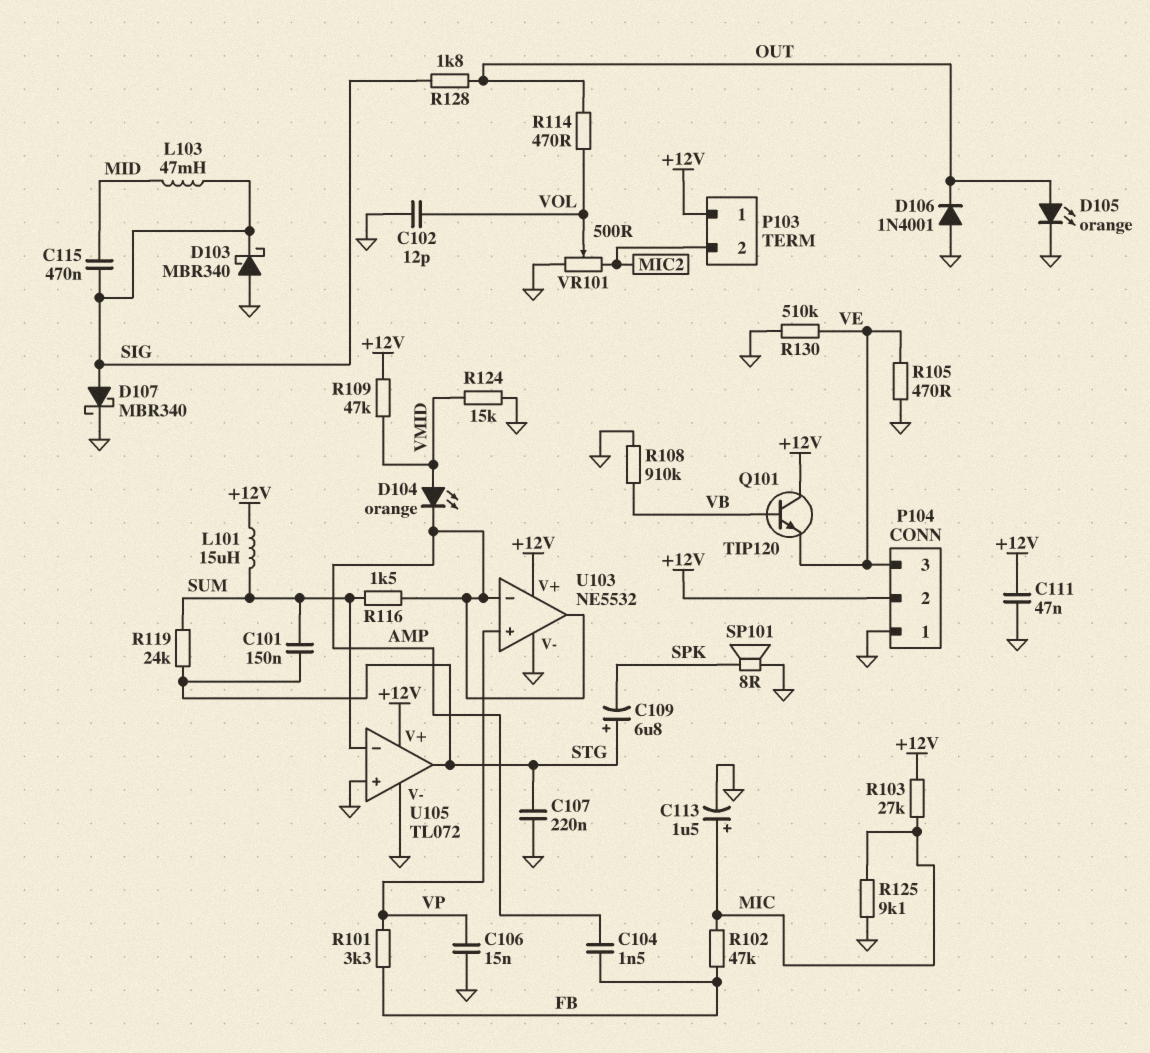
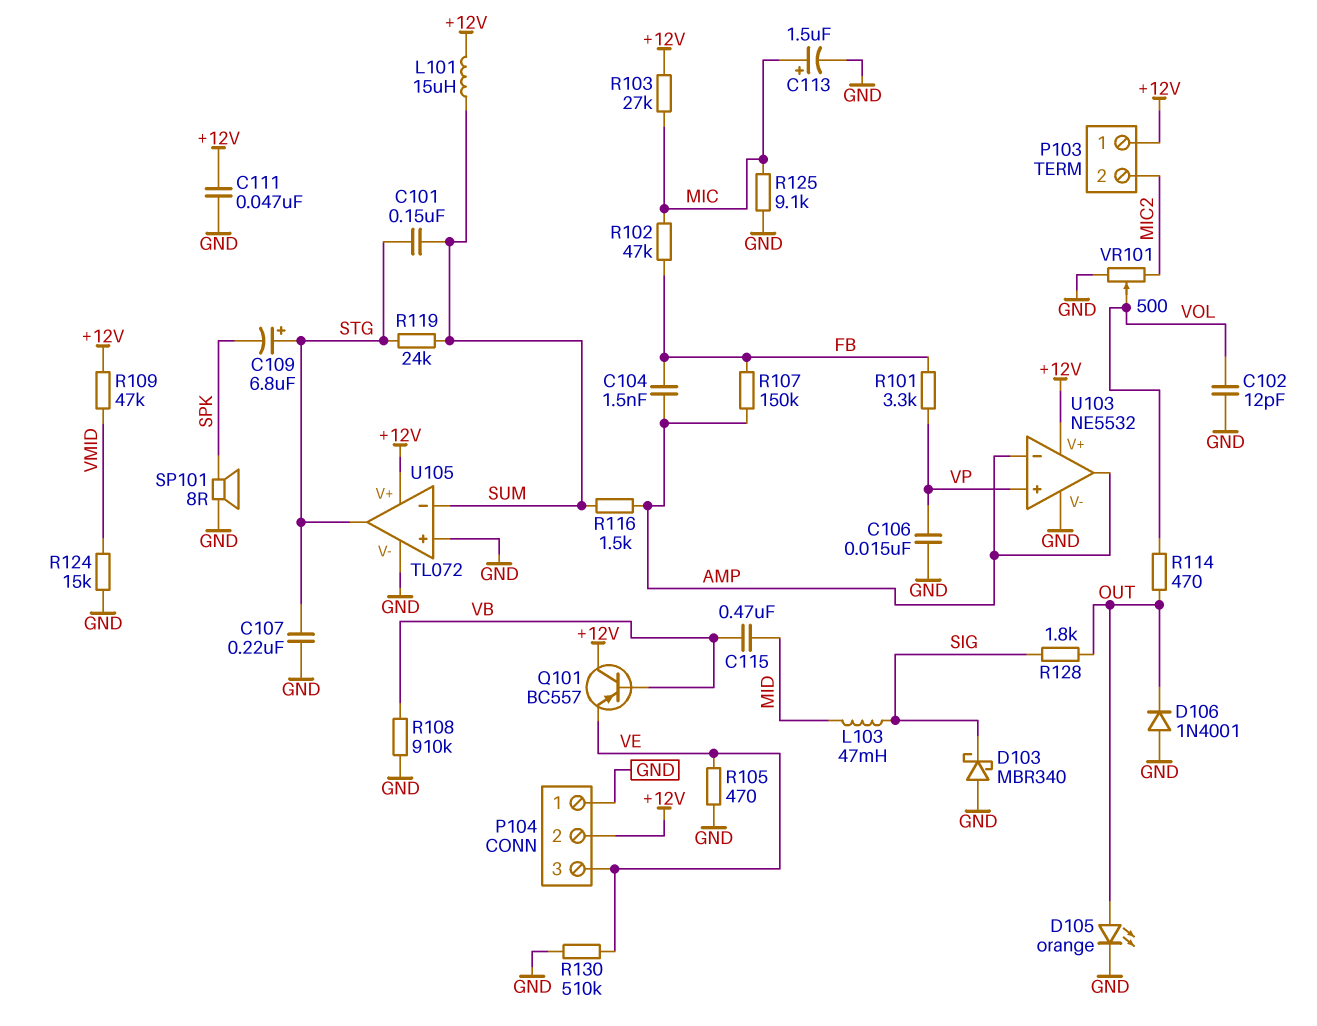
C115: 470nF (MID, SIG) -> 470nF (MID, VB)
D104: LED orange (A VMID, K AMP) -> none
D107: schottky MBR340 (A SIG, K GND) -> none
Q101: NPN TIP120 (B VB, C +12V, E VE) -> PNP BC557 (B VB, C +12V, E VE)
R107: none -> 150k (AMP, FB)

